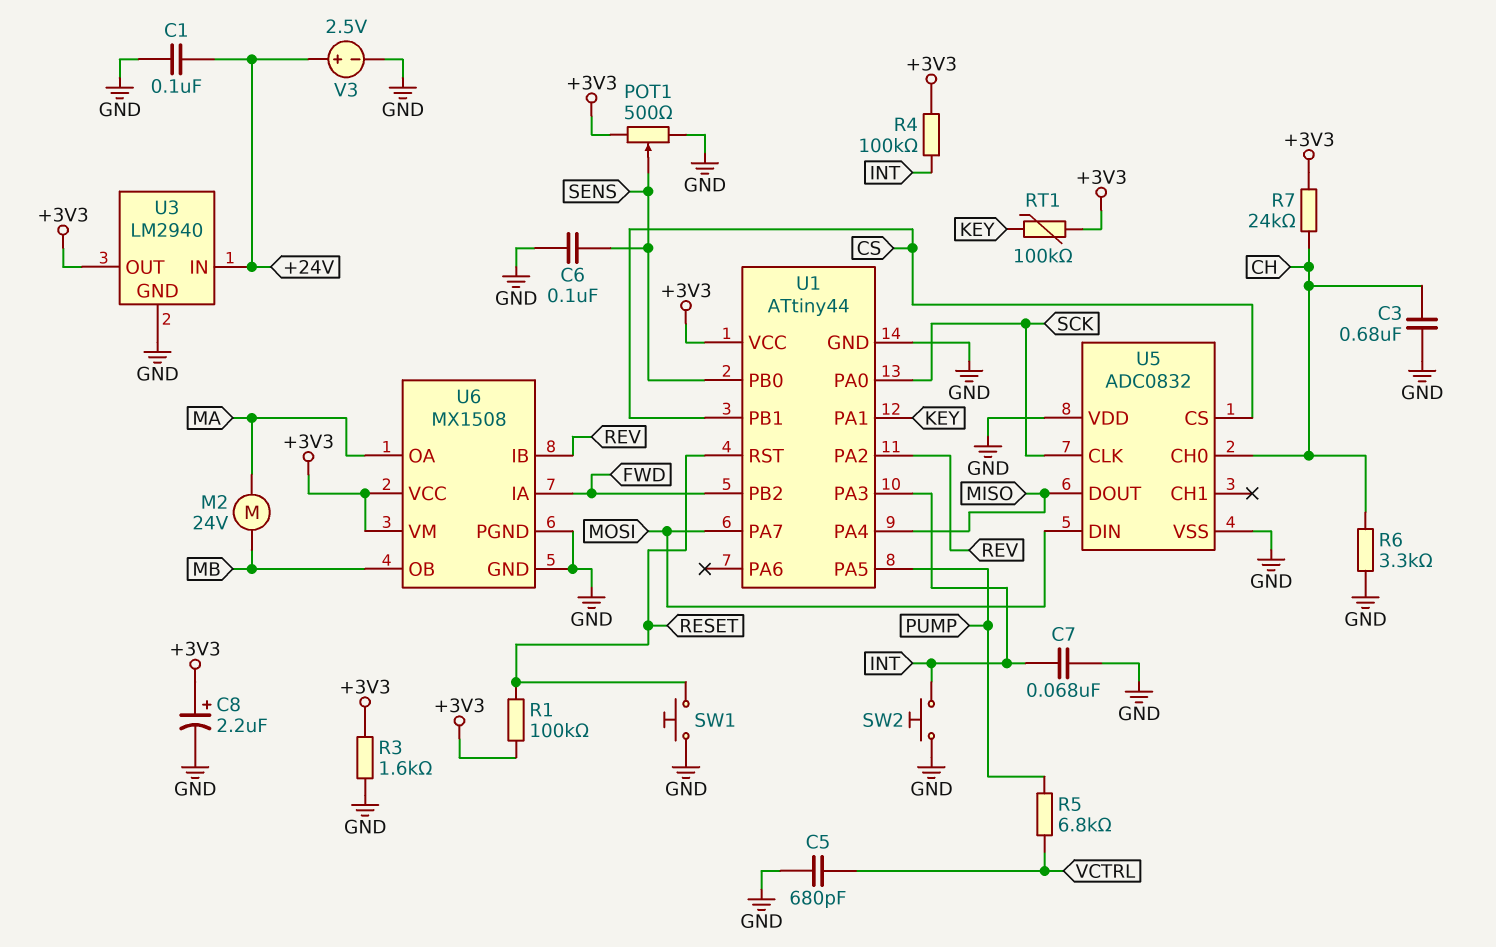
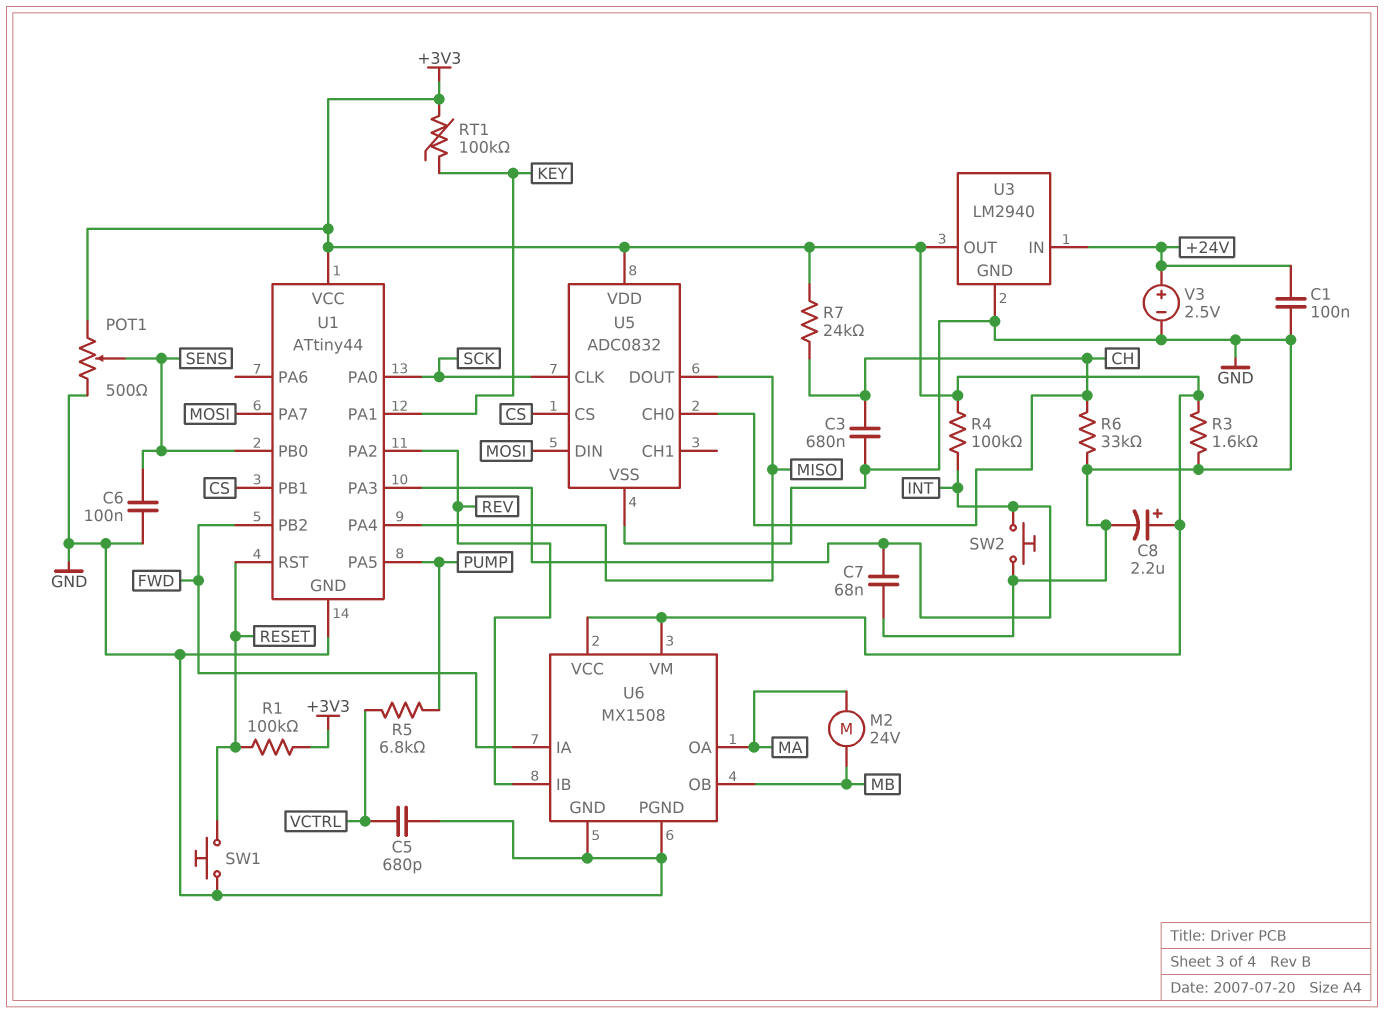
R6: 3.3k (CH, GND) -> 33k (CH, GND)
U5 pin VDD: GND -> +3V3

